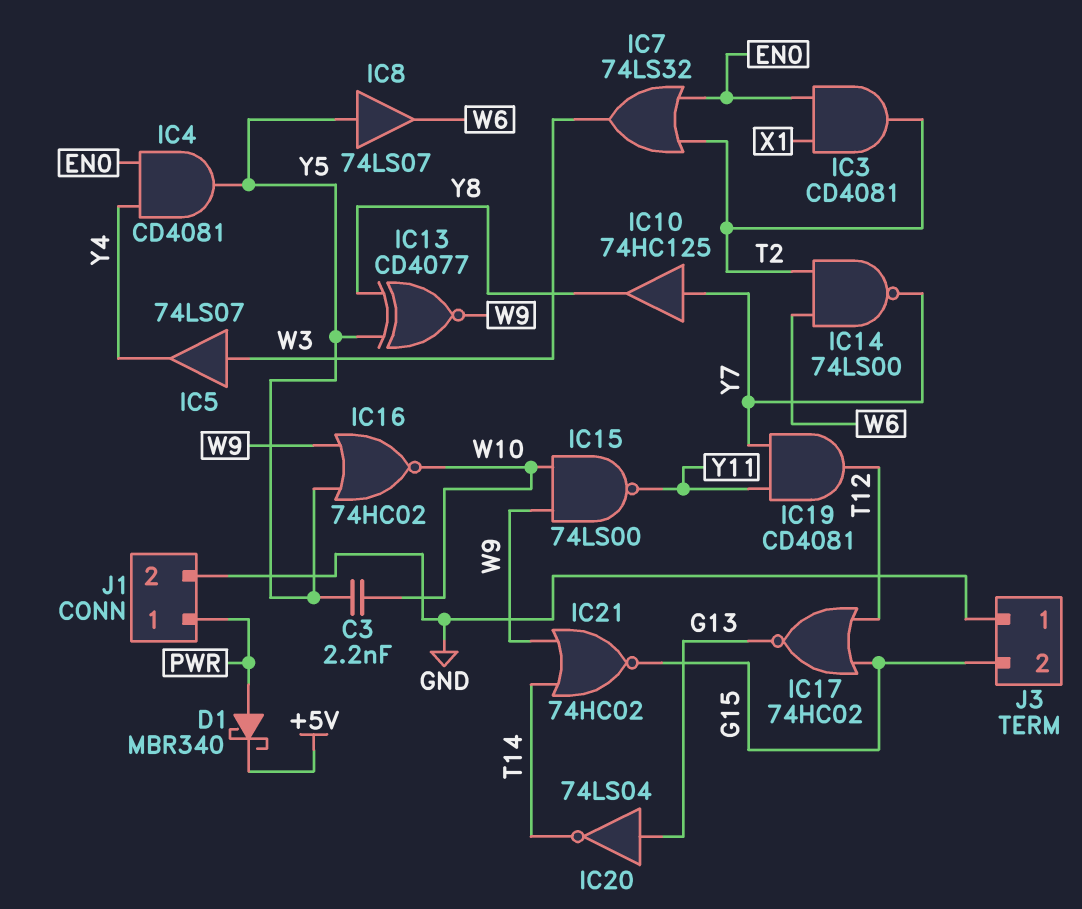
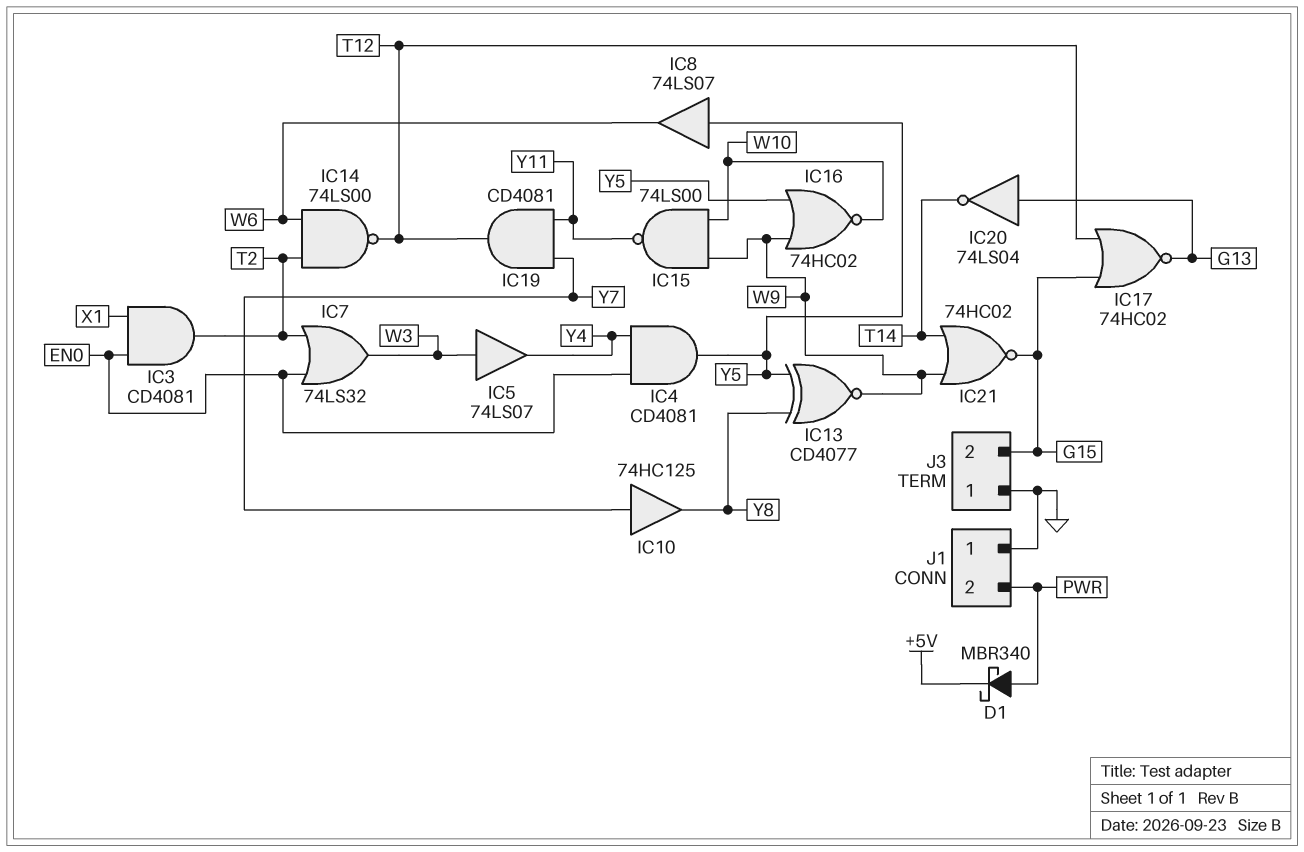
C3: 2.2nF (W10, Y5) -> none
IC14: NAND 74LS00 (in T2, in W6, out Y7) -> NAND 74LS00 (in T2, in W6, out T12)
J1 pin 1: PWR -> GND
J1 pin 2: GND -> PWR

